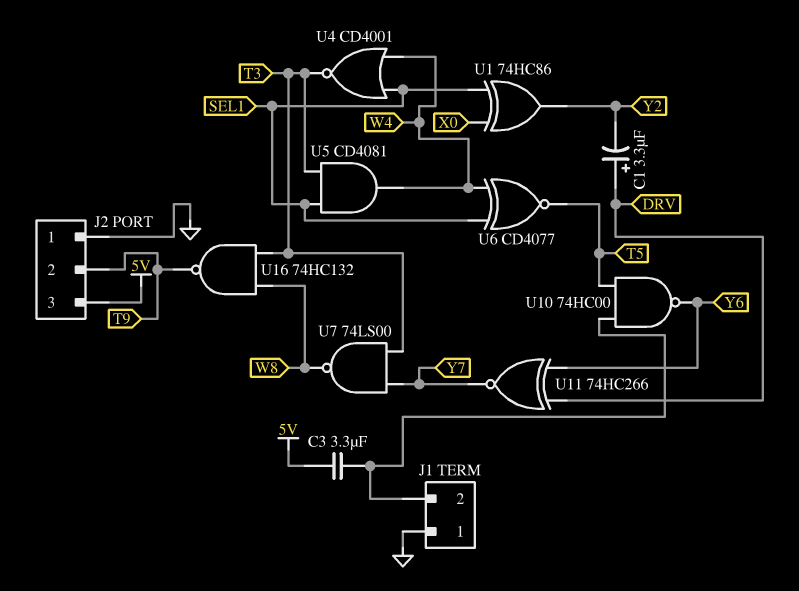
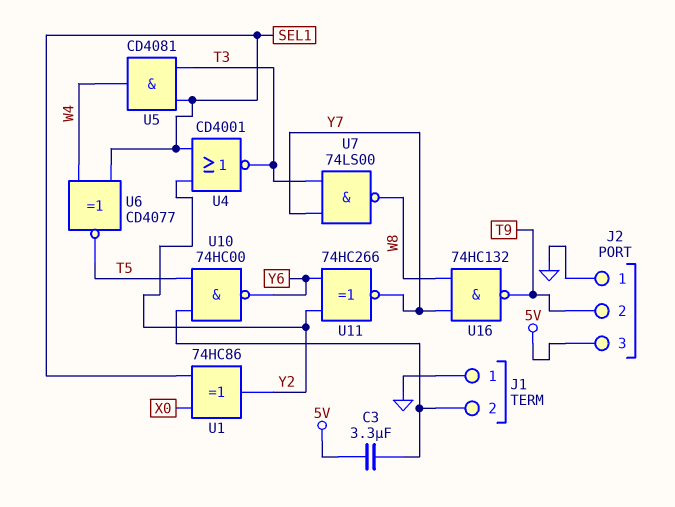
C1: 3.3uF (plus DRV, minus Y2) -> none
U4: NOR CD4001 (in SEL1, in W4, out T3) -> NOR CD4001 (in SEL1, in Y2, out T3)
U11: XNOR 74HC266 (in DRV, in Y6, out Y7) -> XNOR 74HC266 (in Y2, in Y6, out Y7)
U16: NAND 74HC132 (in T3, in W8, out T9) -> NAND 74HC132 (in W8, in Y7, out T9)

